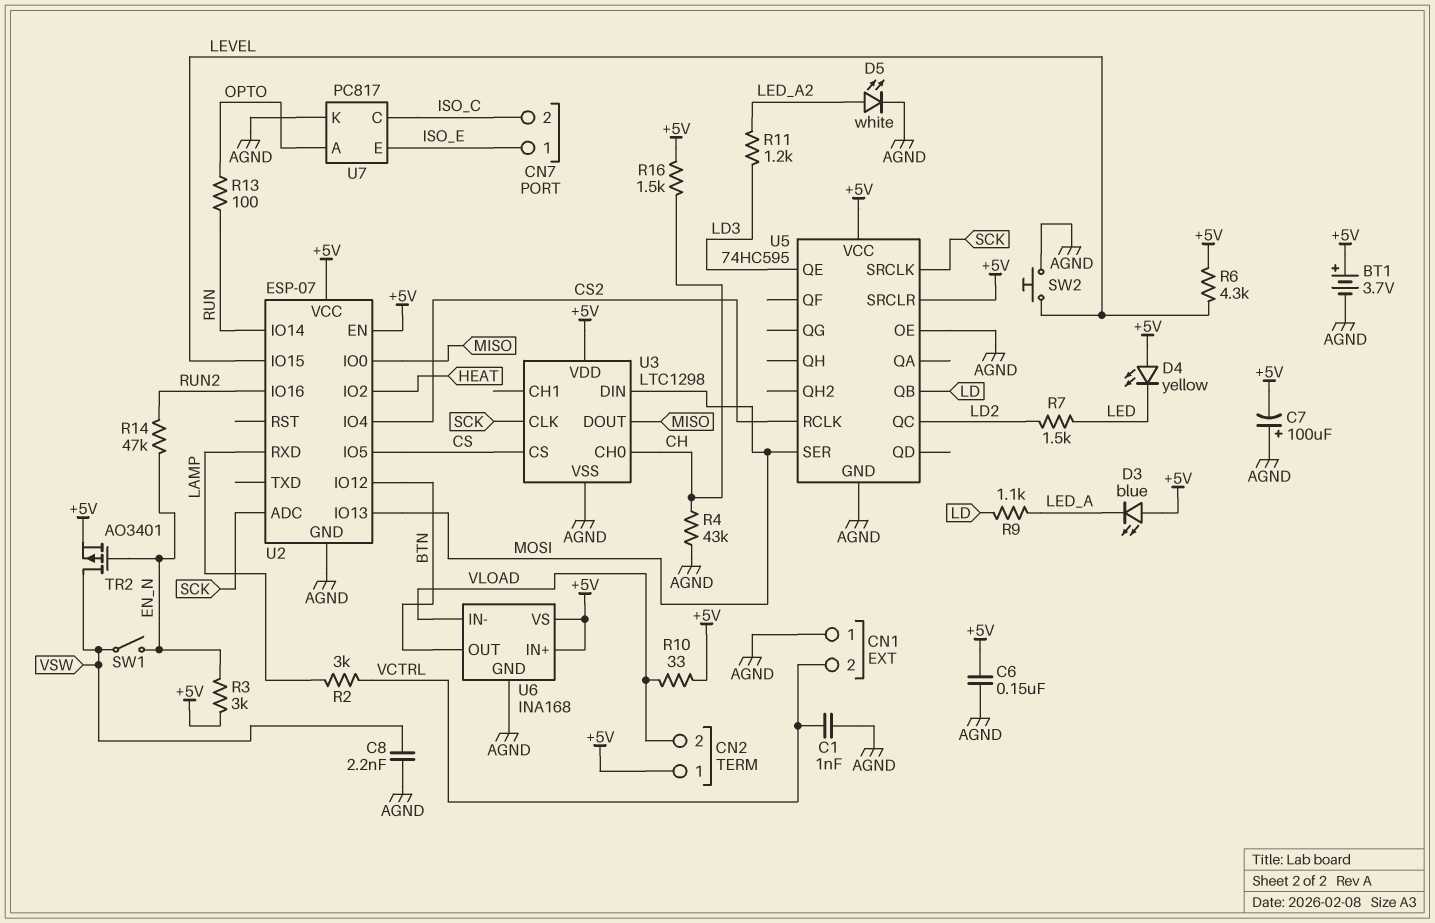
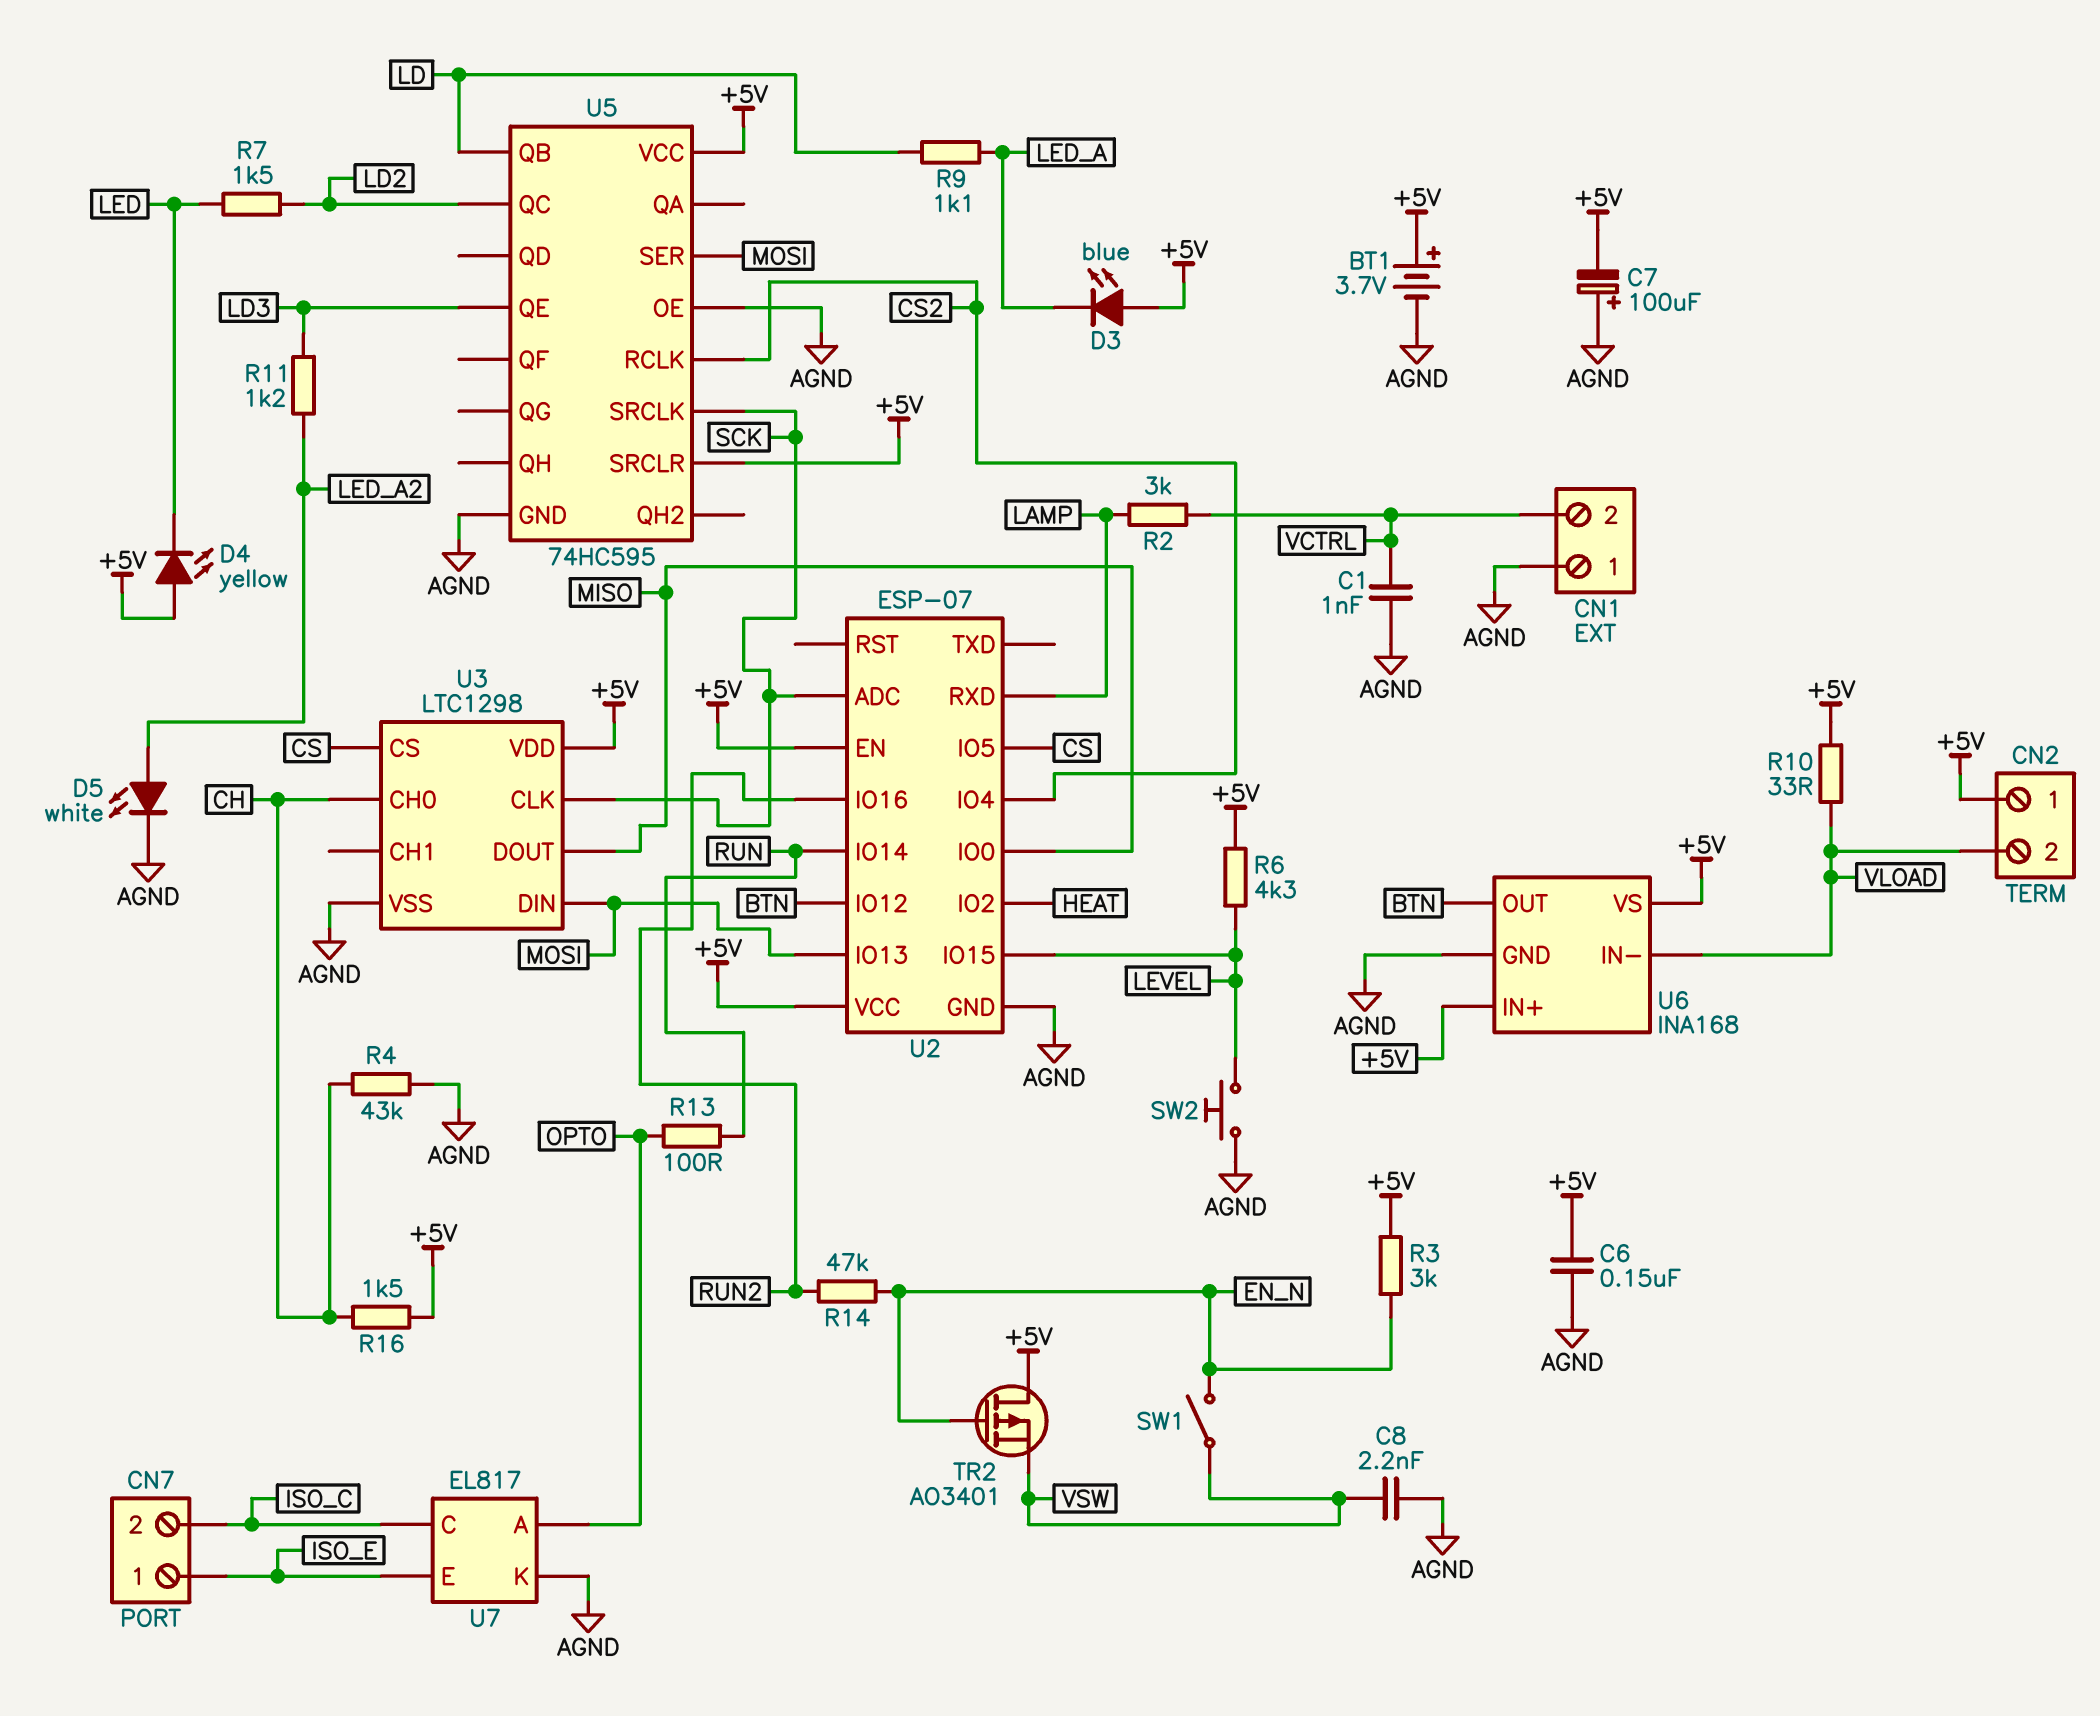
TR2: PMOS AO3401 (G EN_N, D VSW, S +5V) -> PMOS AO3401 (G EN_N, D +5V, S VSW)
U7: PC817 -> EL817

